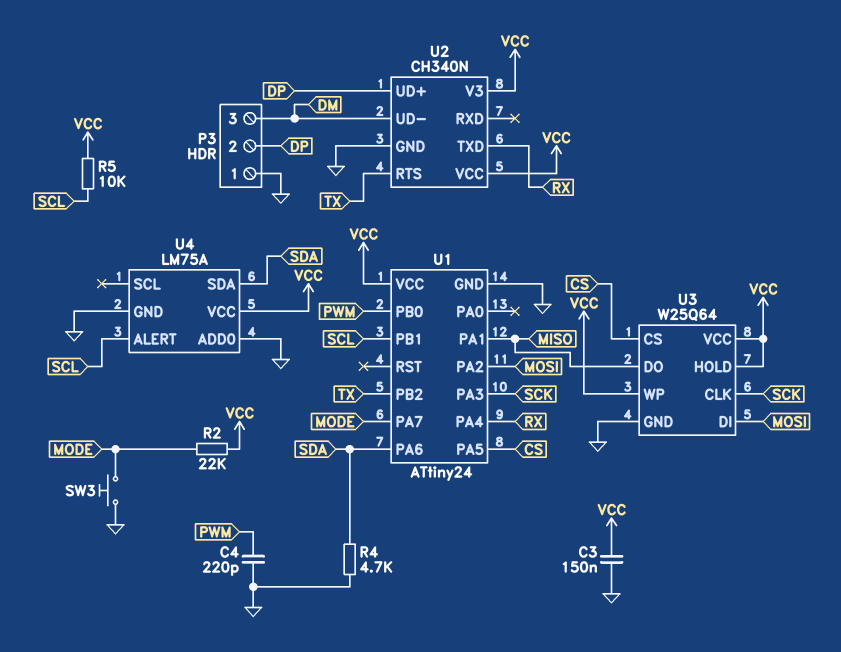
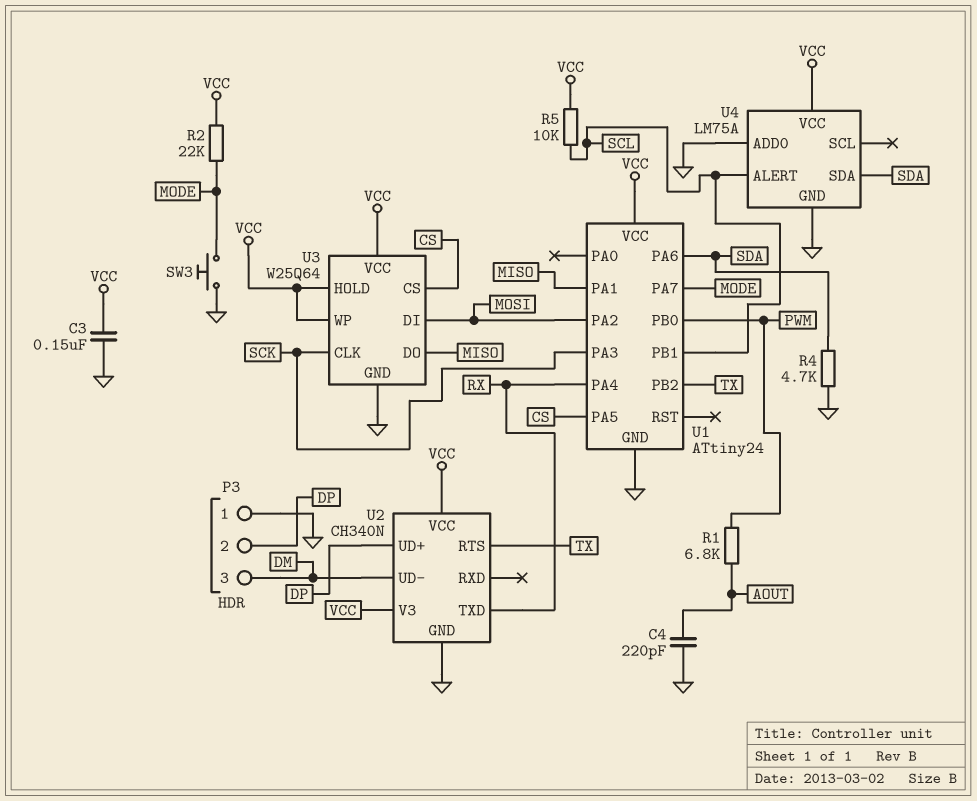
C4: 220pF (GND, PWM) -> 220pF (AOUT, GND)
R1: none -> 6.8k (AOUT, PWM)

